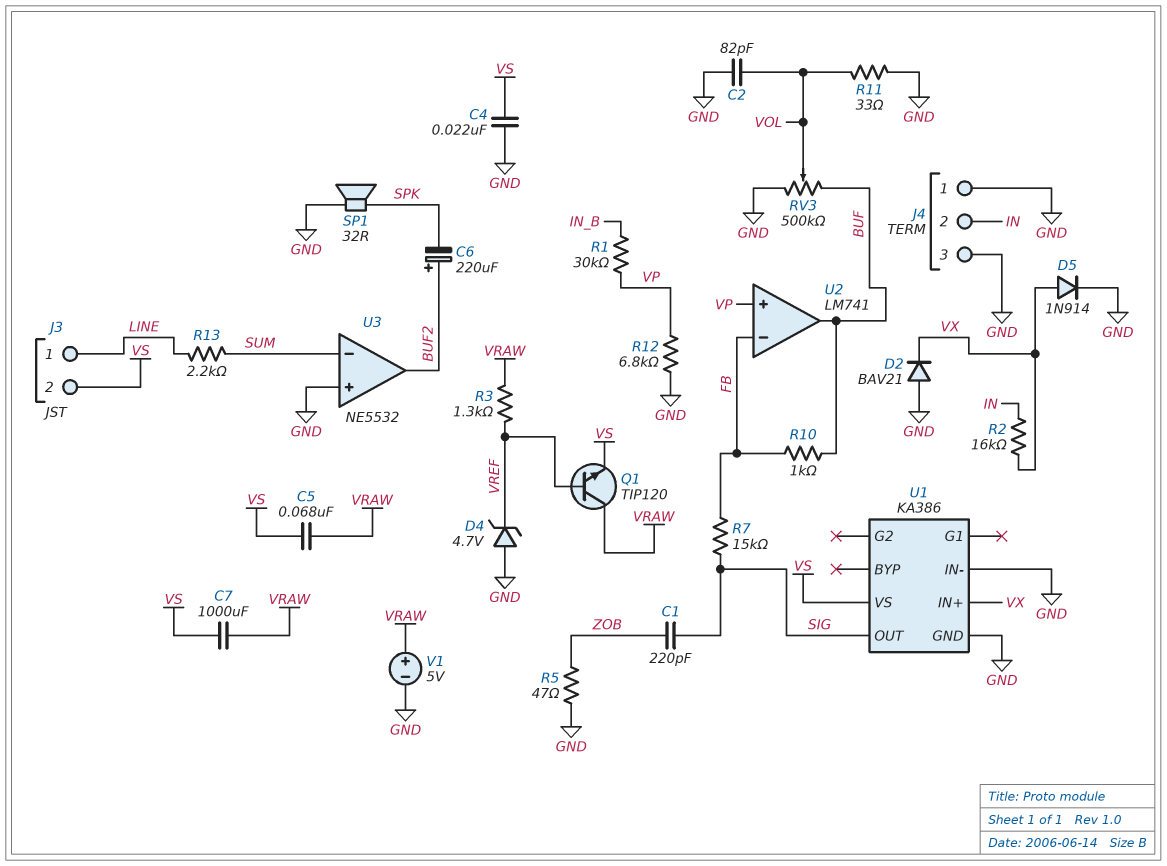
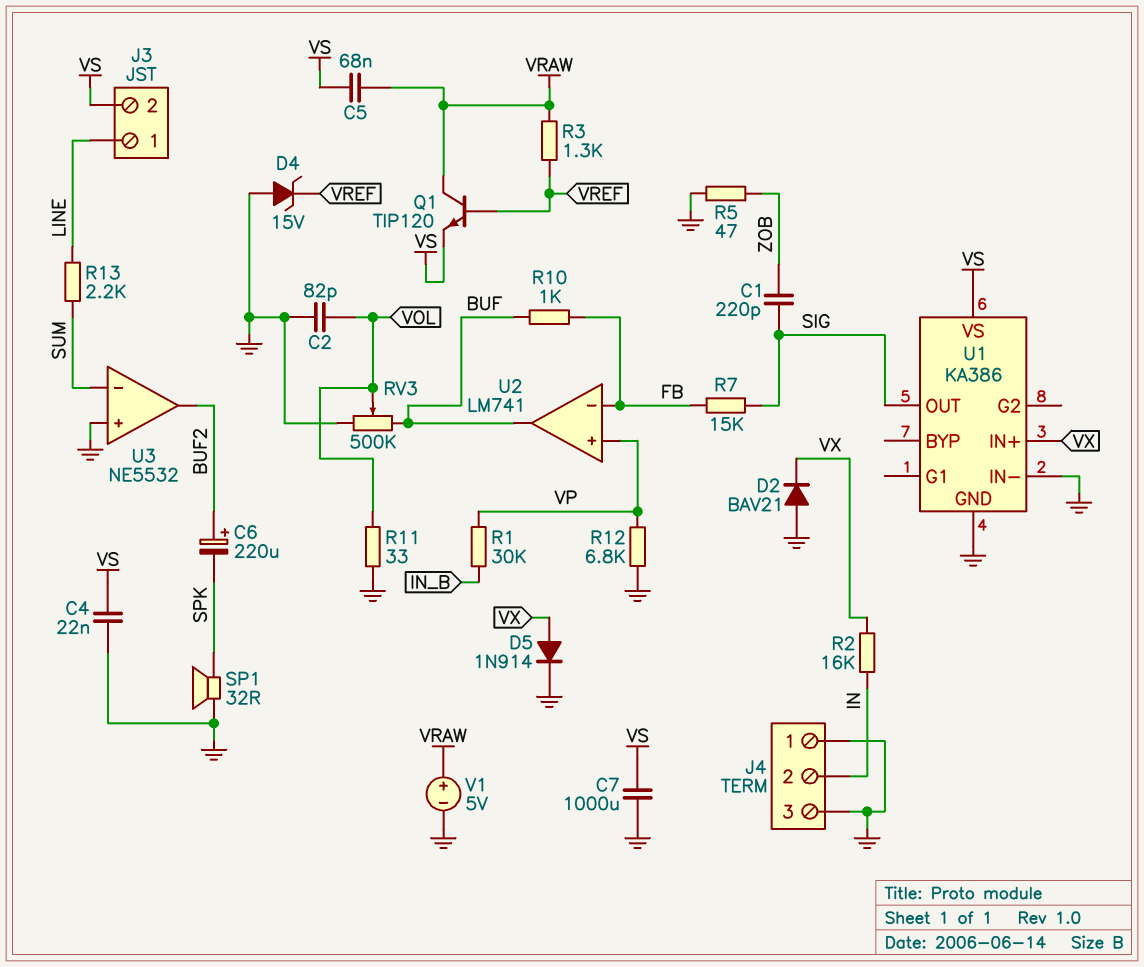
C7: 1000uF (VRAW, VS) -> 1000uF (GND, VS)
D4: zener 4.7V (A GND, K VREF) -> zener 15V (A GND, K VREF)

